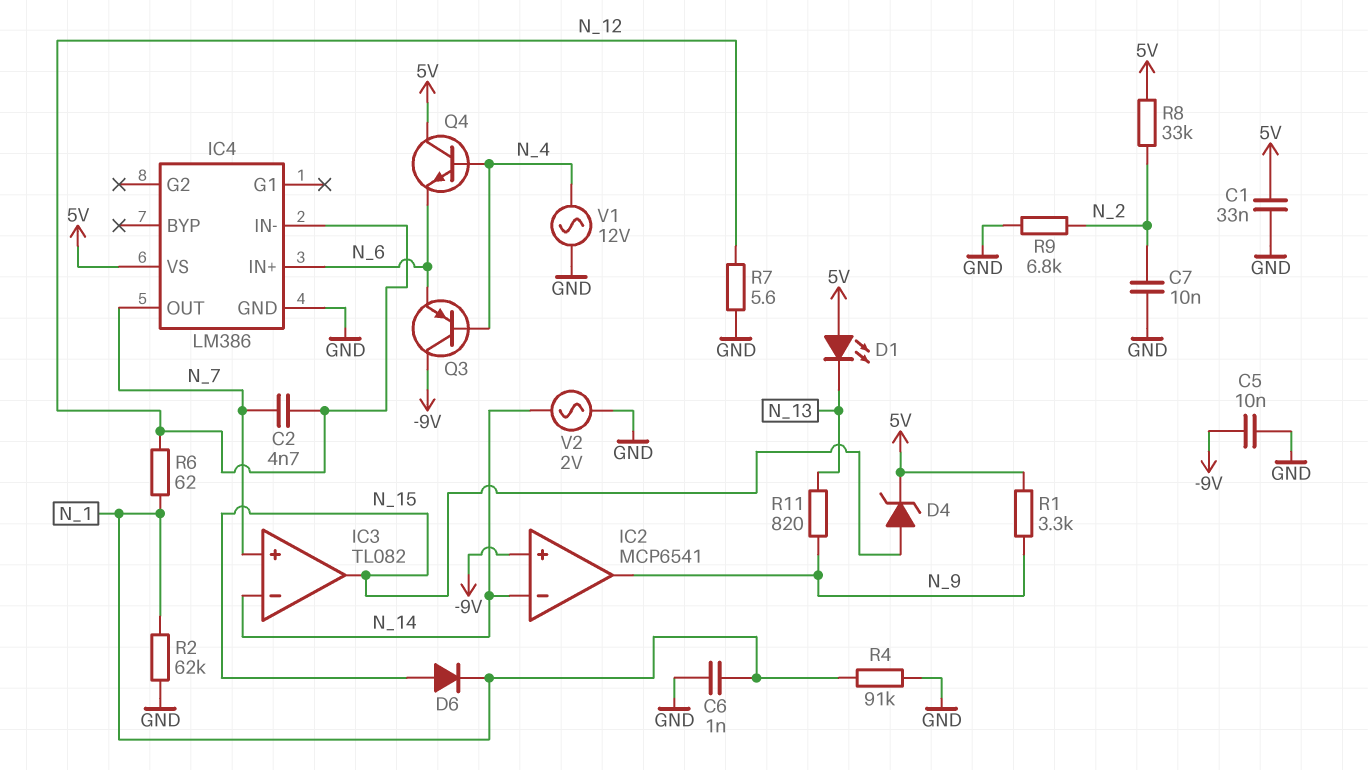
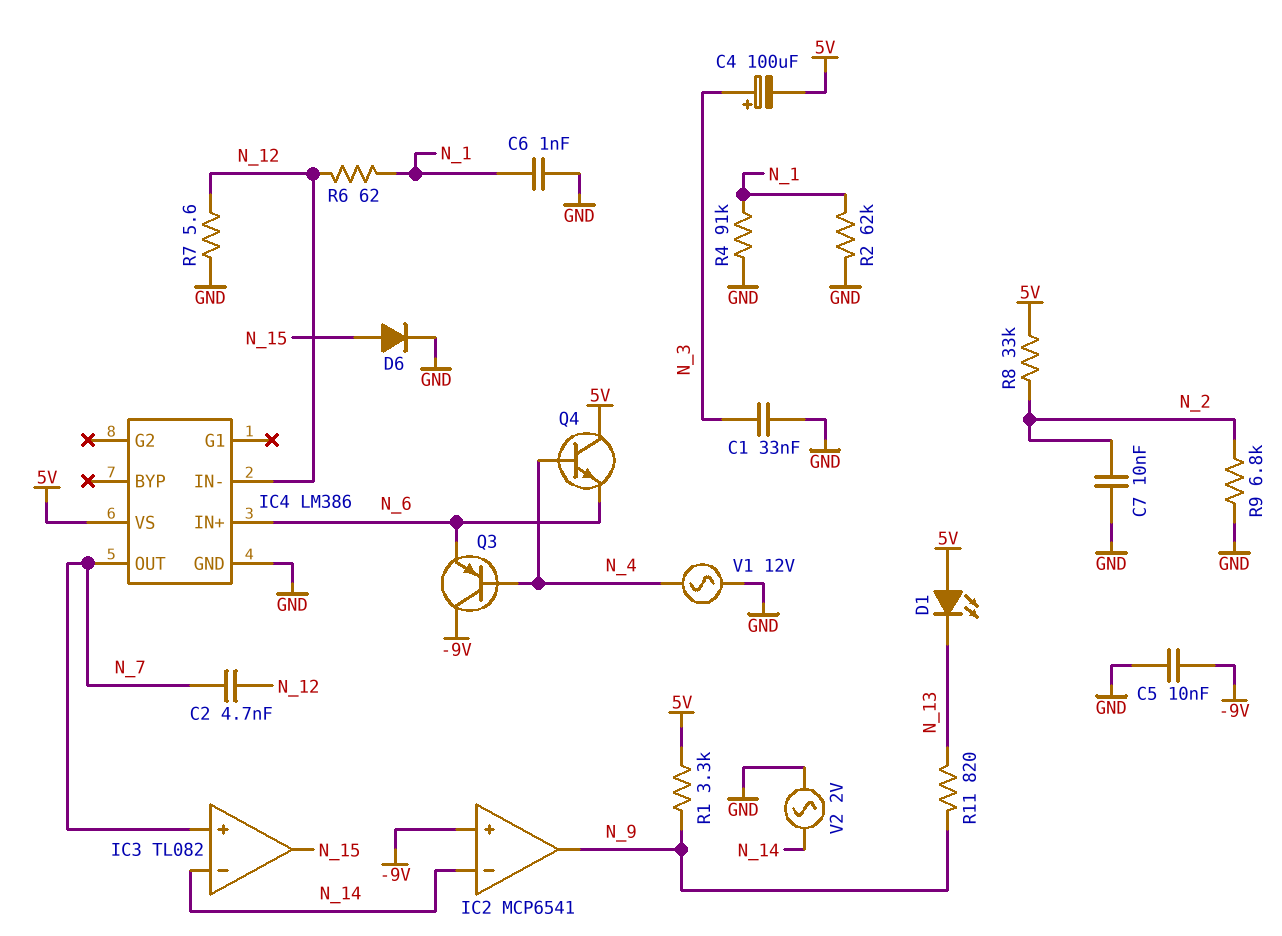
C1: 33nF (5V, GND) -> 33nF (GND, N_3)
C4: none -> 100uF (plus N_3, minus 5V)
D4: zener (A N_15, K 5V) -> none
D6: diode (A N_15, K N_1) -> diode (A N_15, K GND)

